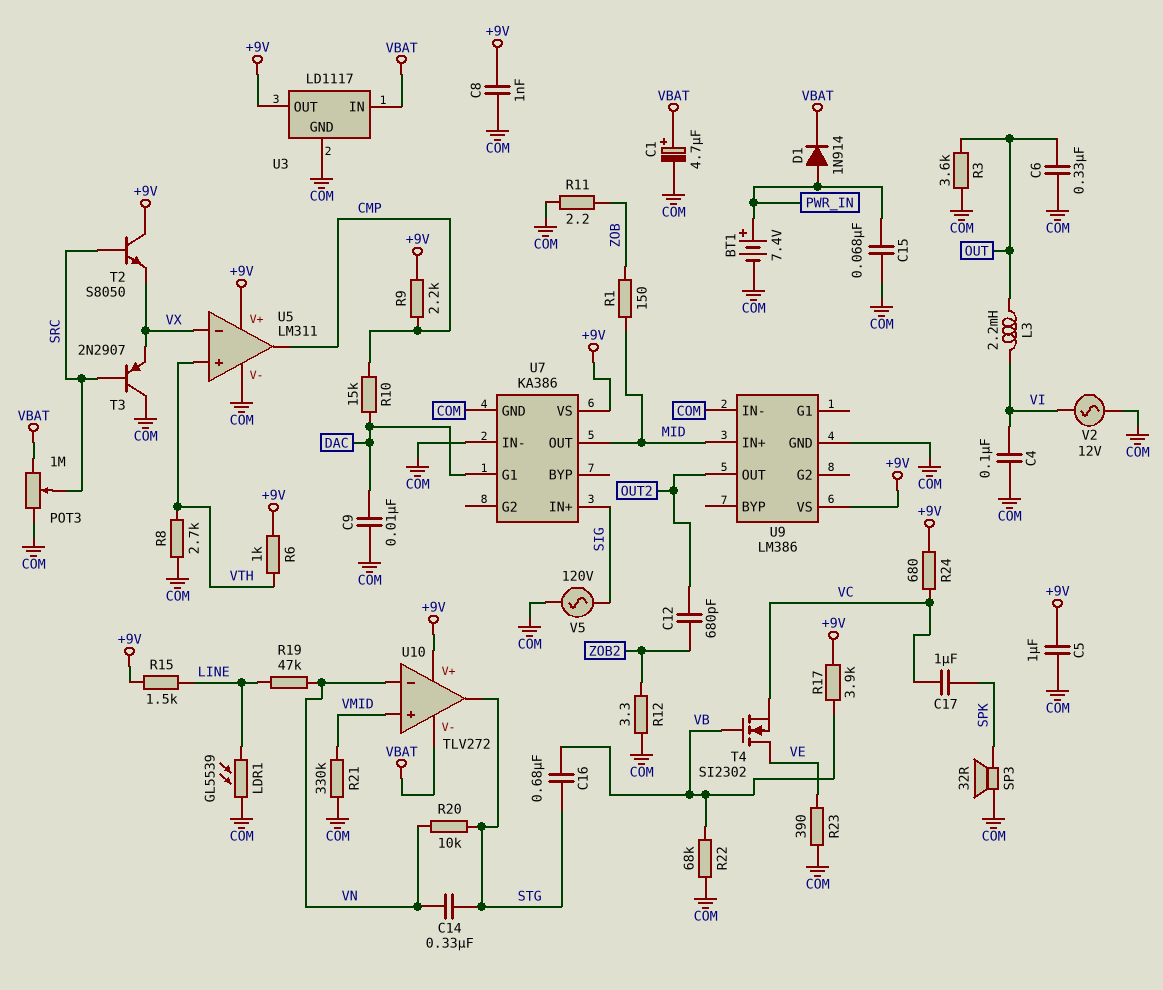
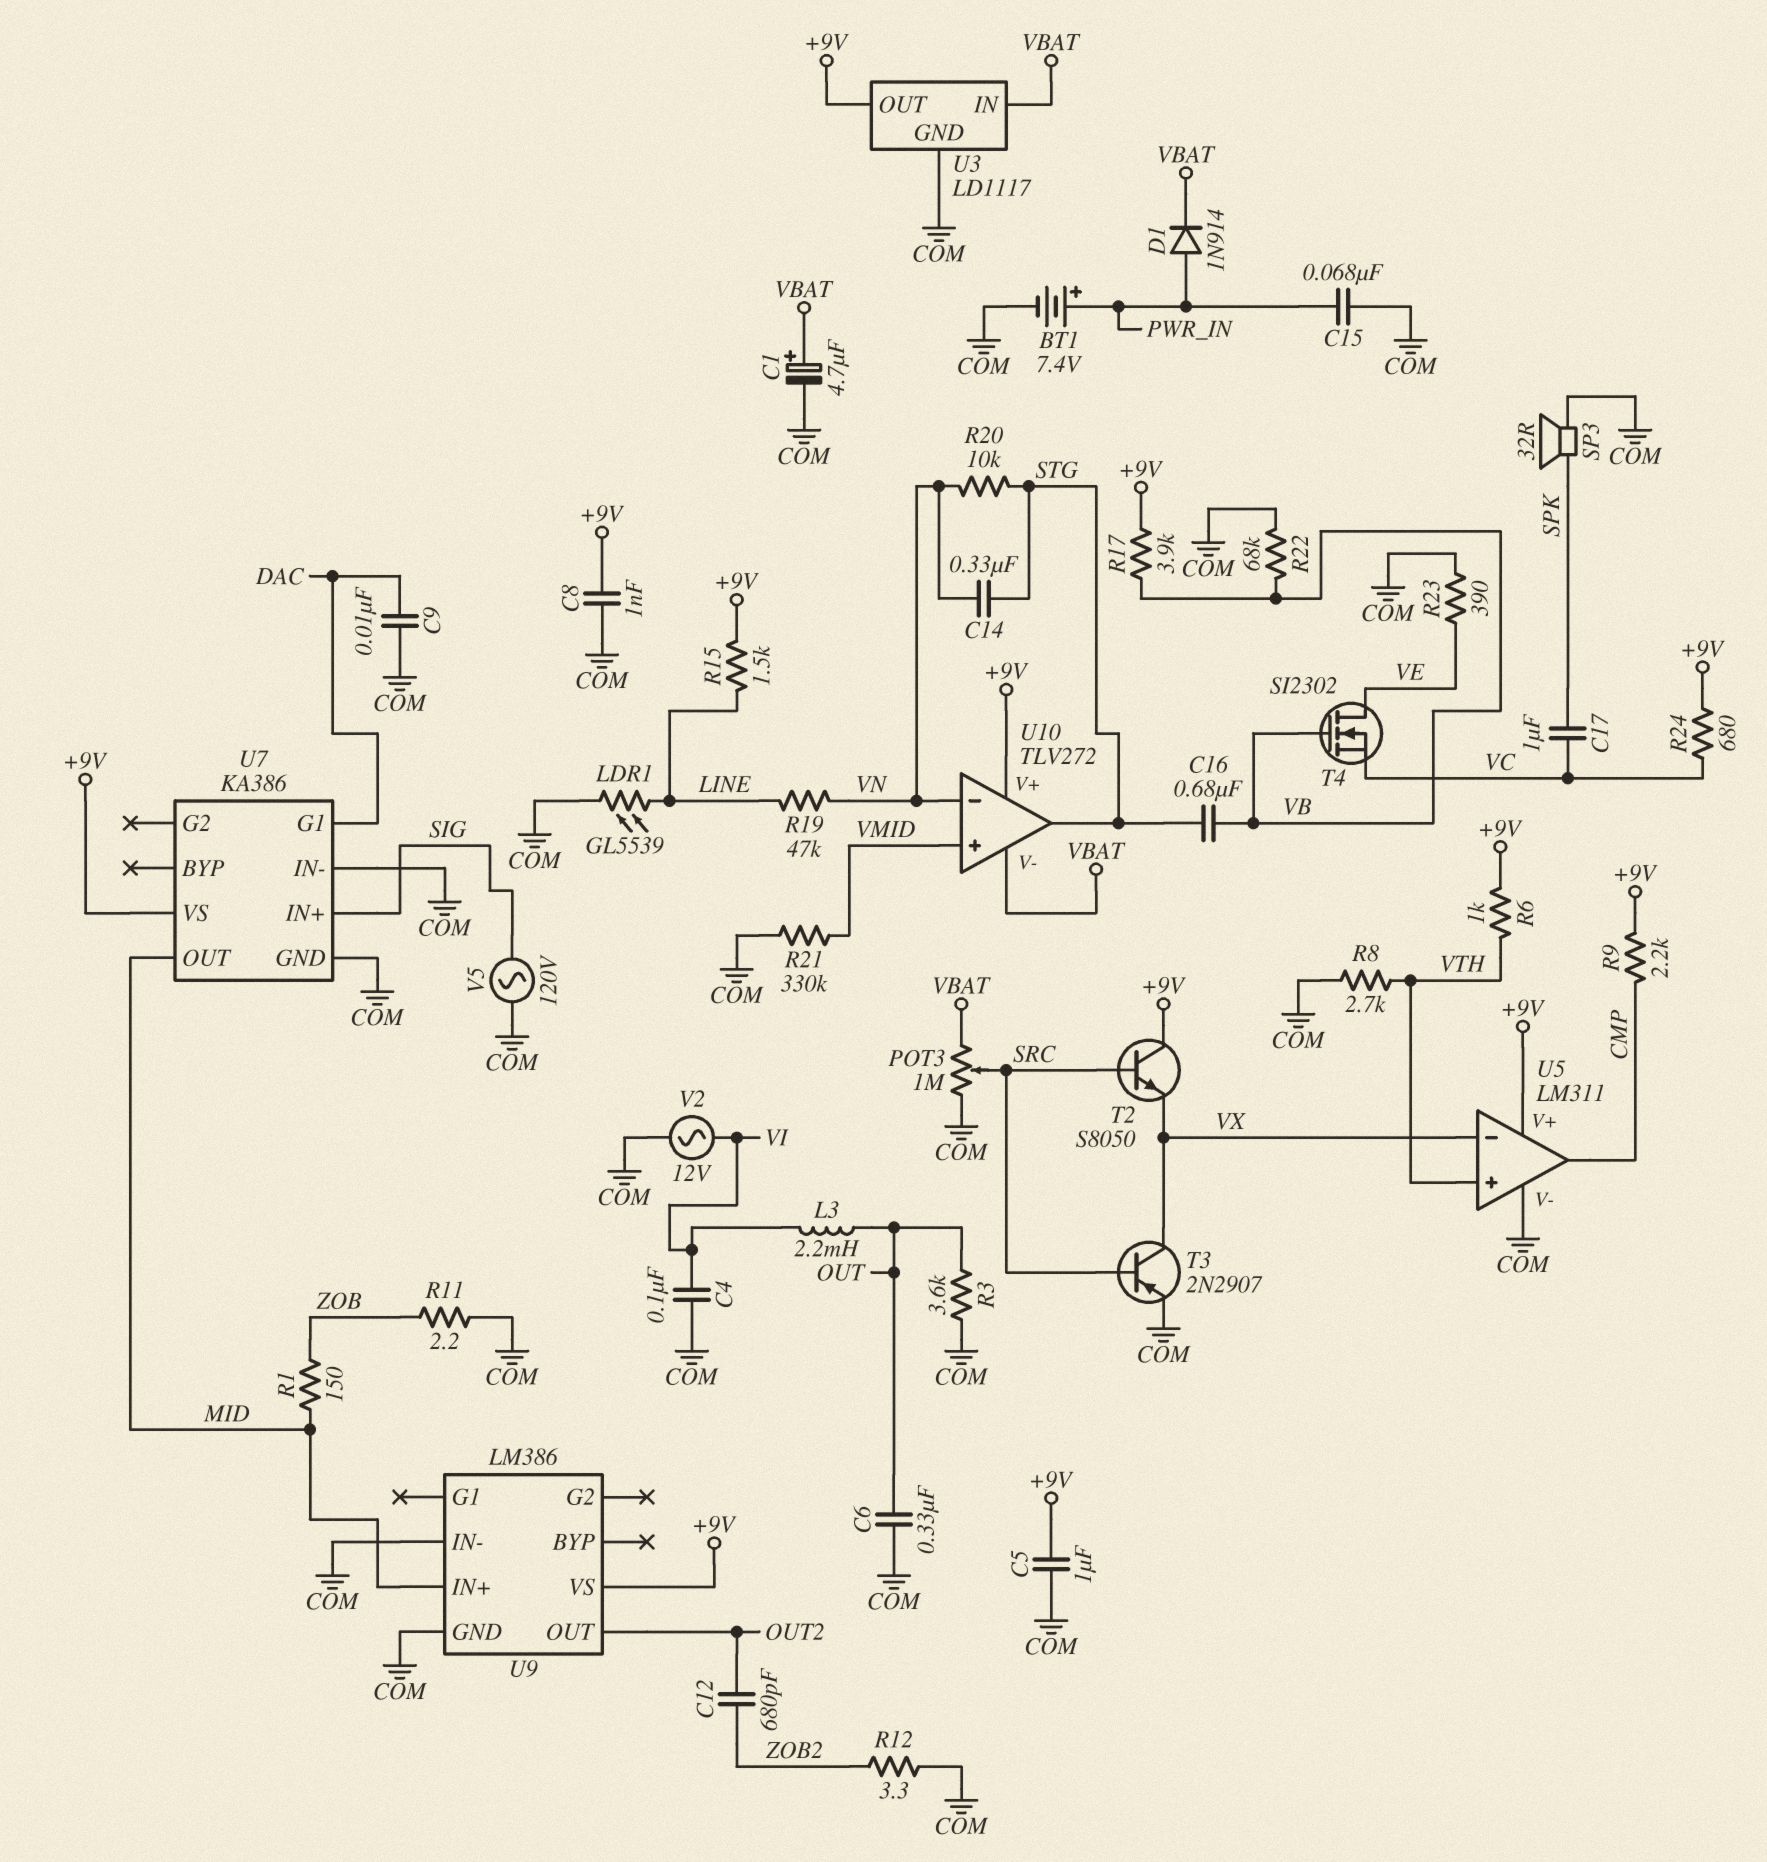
R10: 15k (CMP, DAC) -> none
T3: PNP 2N2907 (B SRC, C COM, E VX) -> PNP 2N2907 (B SRC, C VX, E COM)

